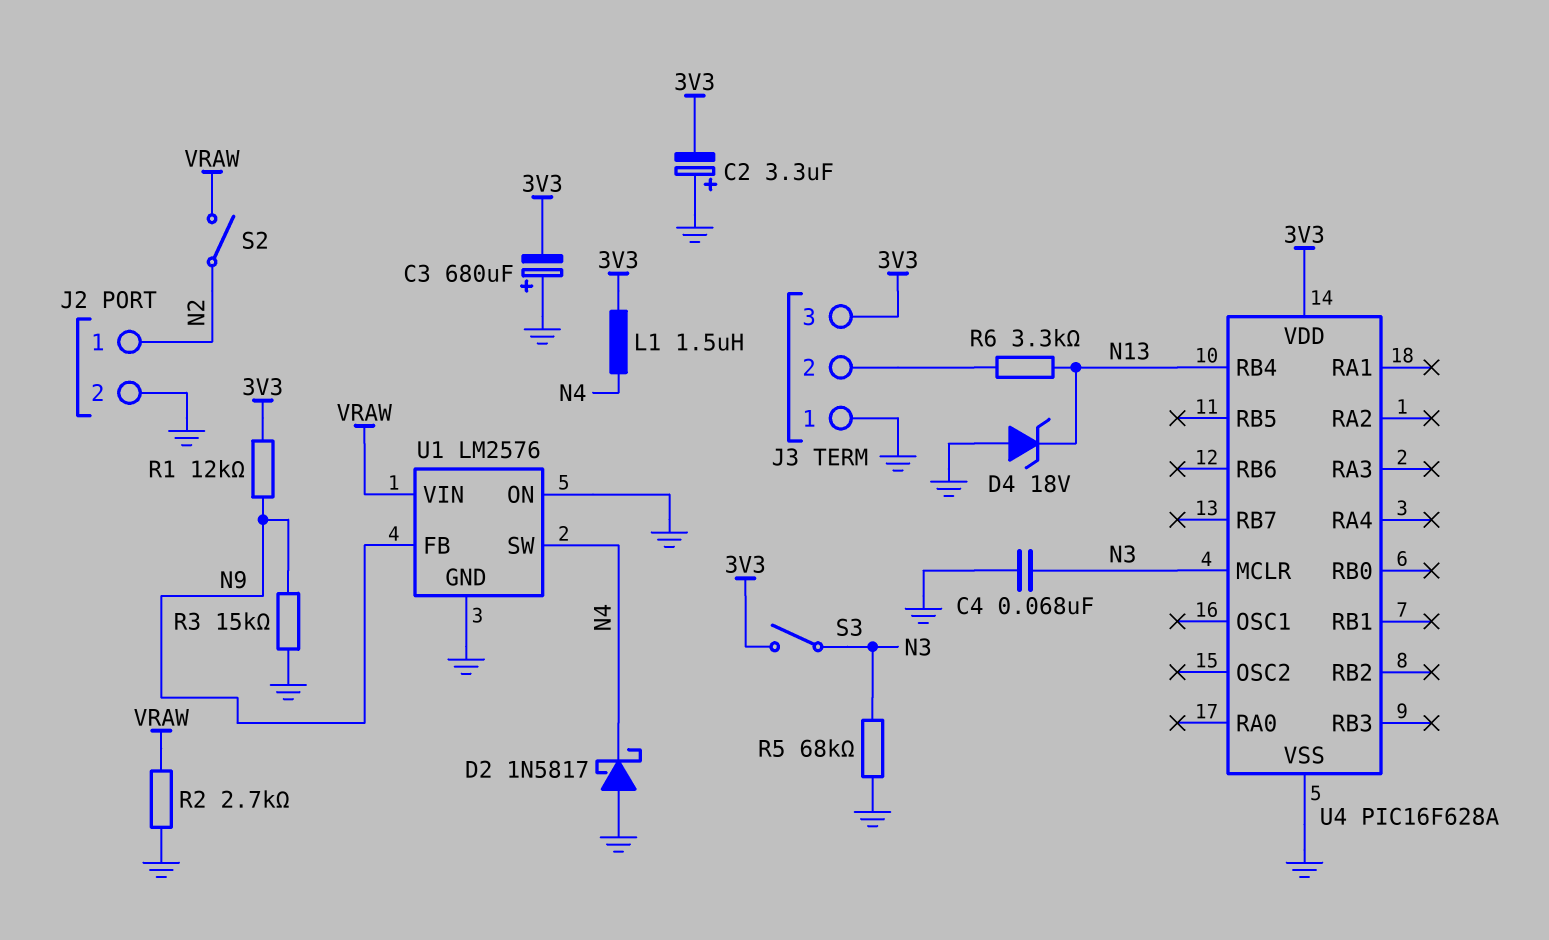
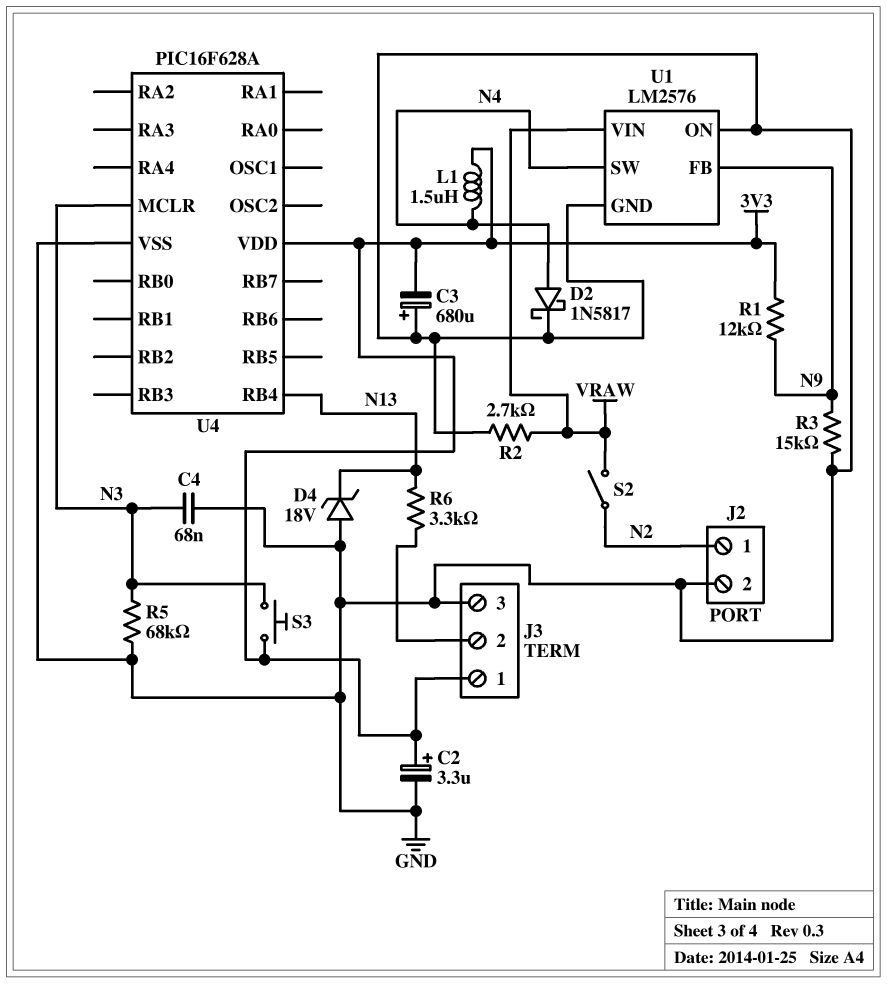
C2: 3.3uF (plus GND, minus 3V3) -> 3.3uF (plus 3V3, minus GND)
D2: schottky 1N5817 (A GND, K N4) -> schottky 1N5817 (A N4, K GND)
J3 pin 1: GND -> 3V3
J3 pin 3: 3V3 -> GND
S3: switch (3V3, N3) -> button (3V3, N3)

